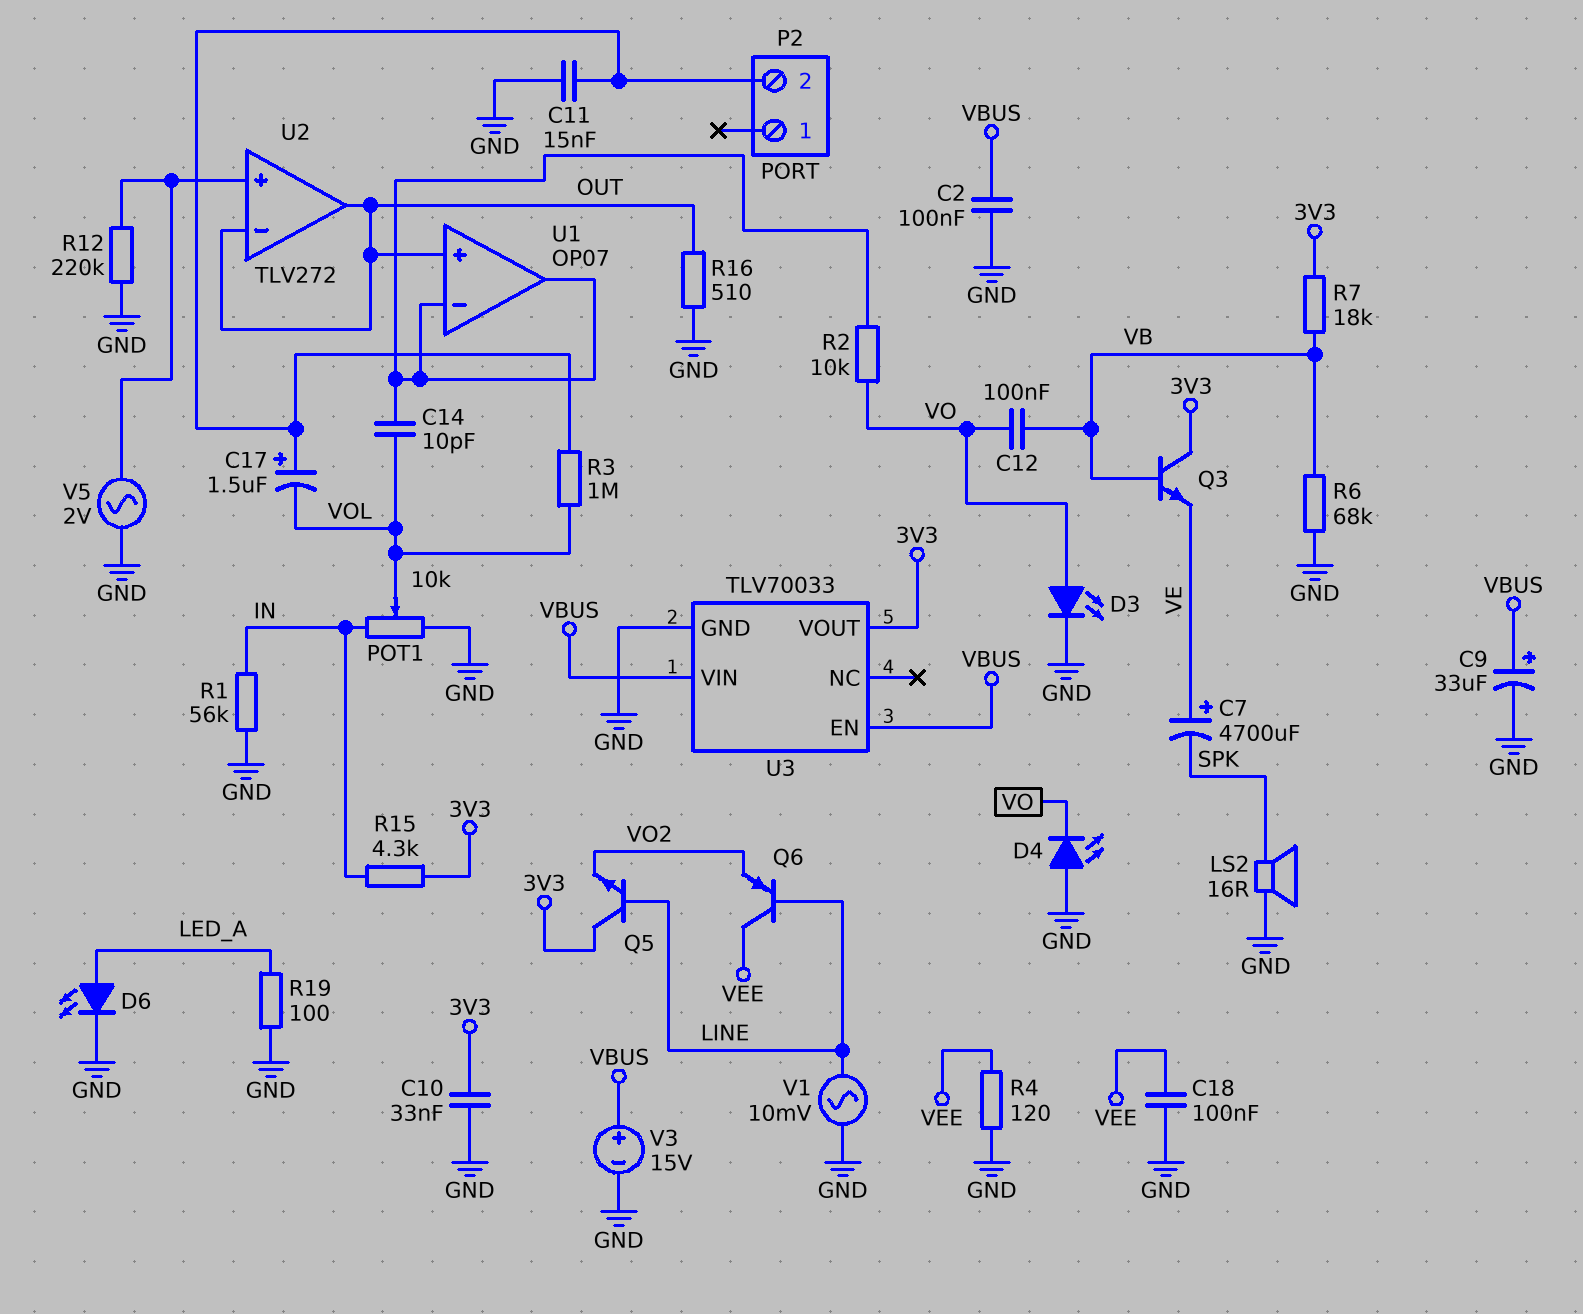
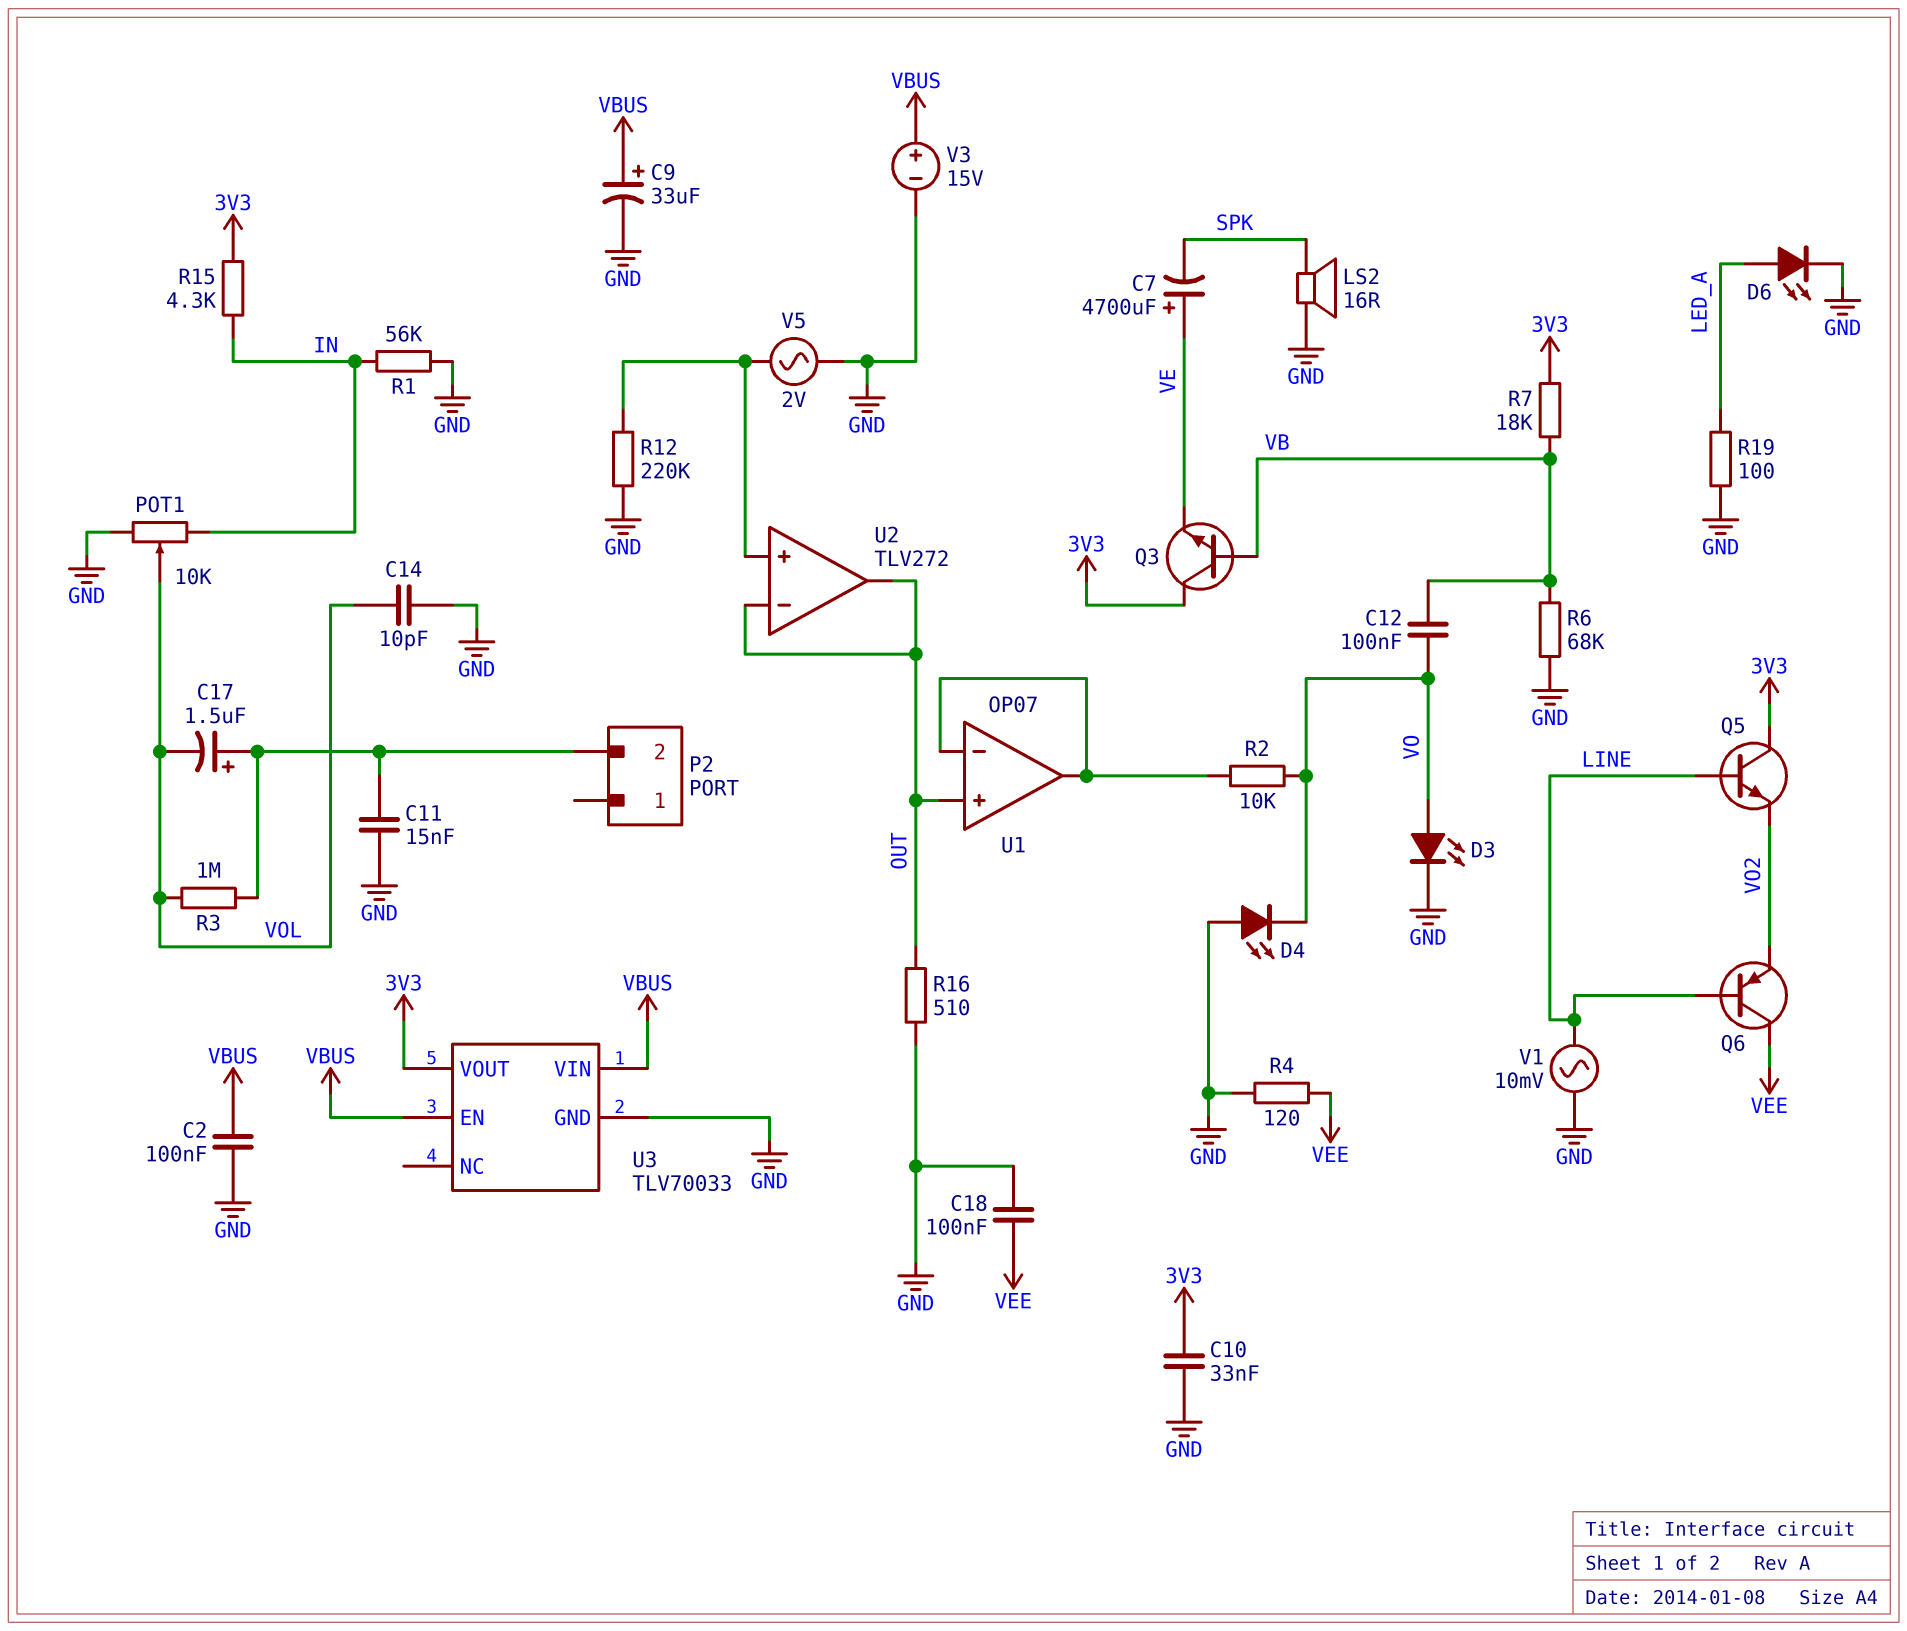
C14: 10pF (U1/in-, VOL) -> 10pF (GND, VOL)

